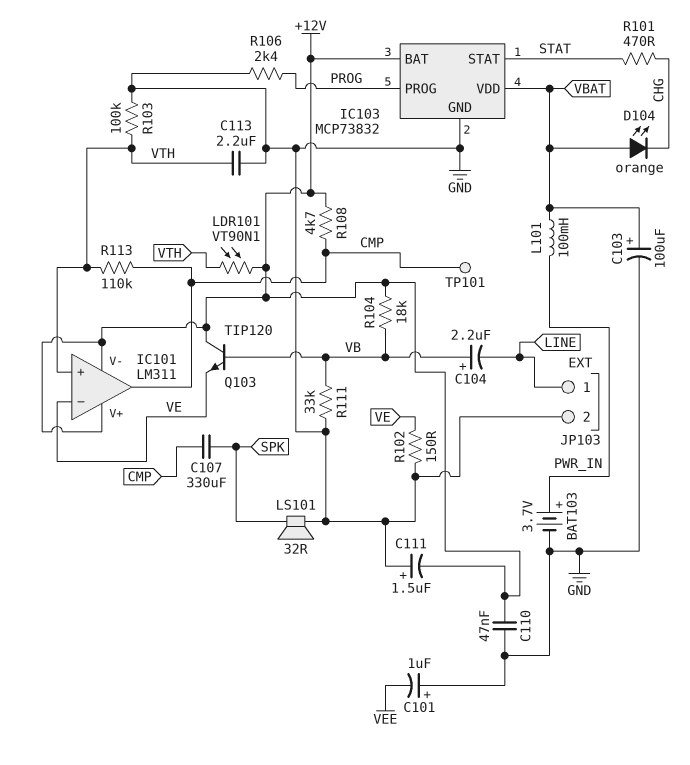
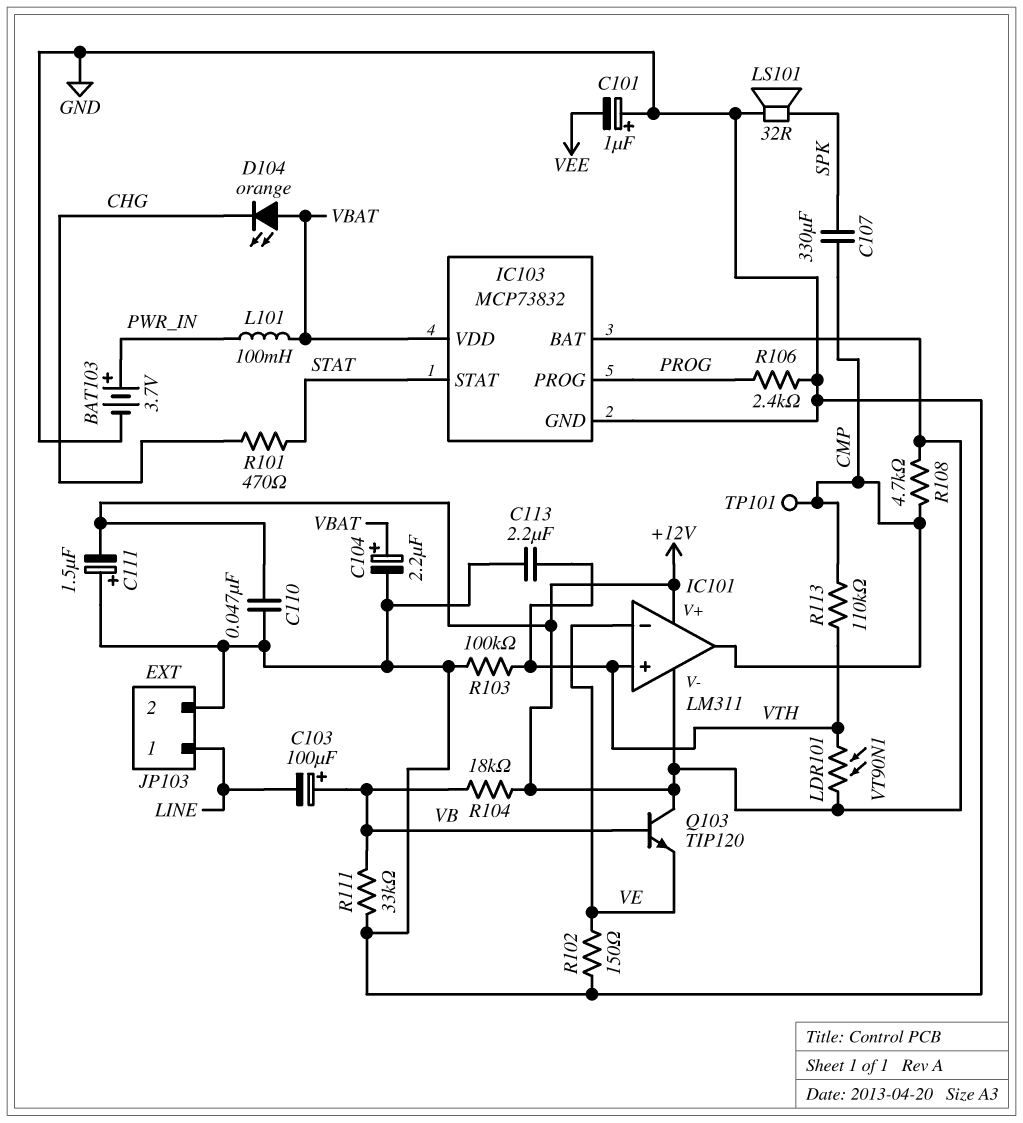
C103: 100uF (plus VBAT, minus GND) -> 100uF (plus VB, minus LINE)
C104: 2.2uF (plus VB, minus LINE) -> 2.2uF (plus VBAT, minus GND)

